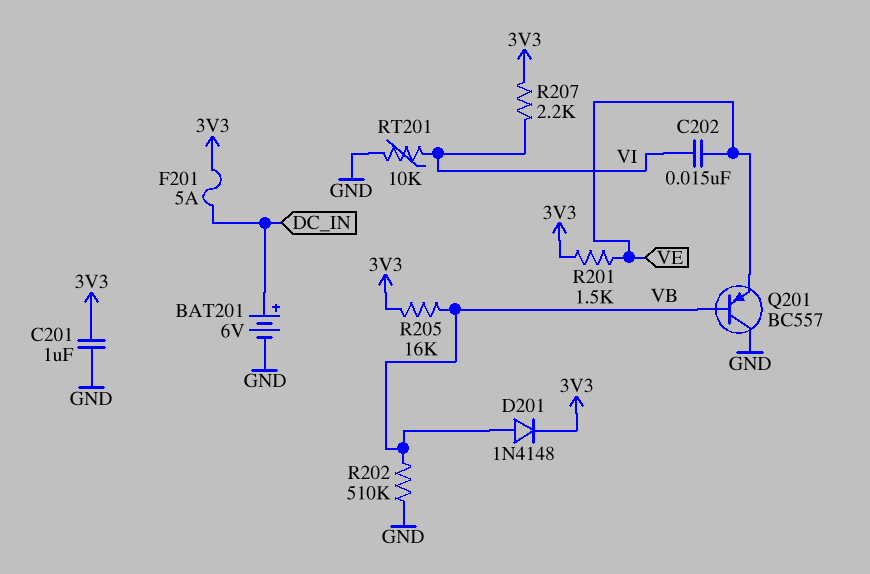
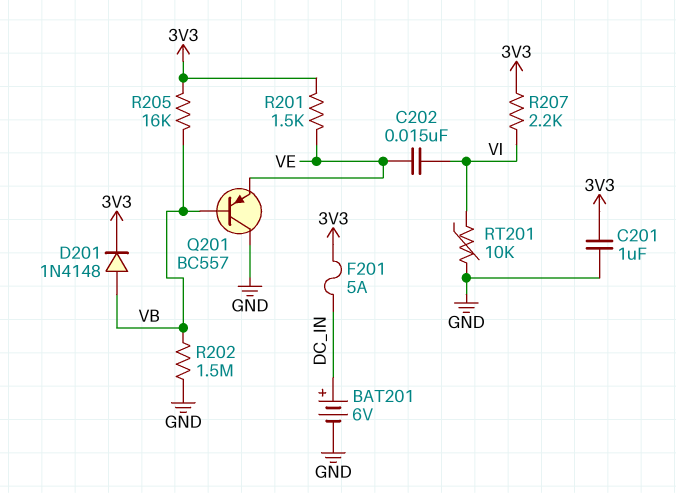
R202: 510k (GND, VB) -> 1.5M (GND, VB)

